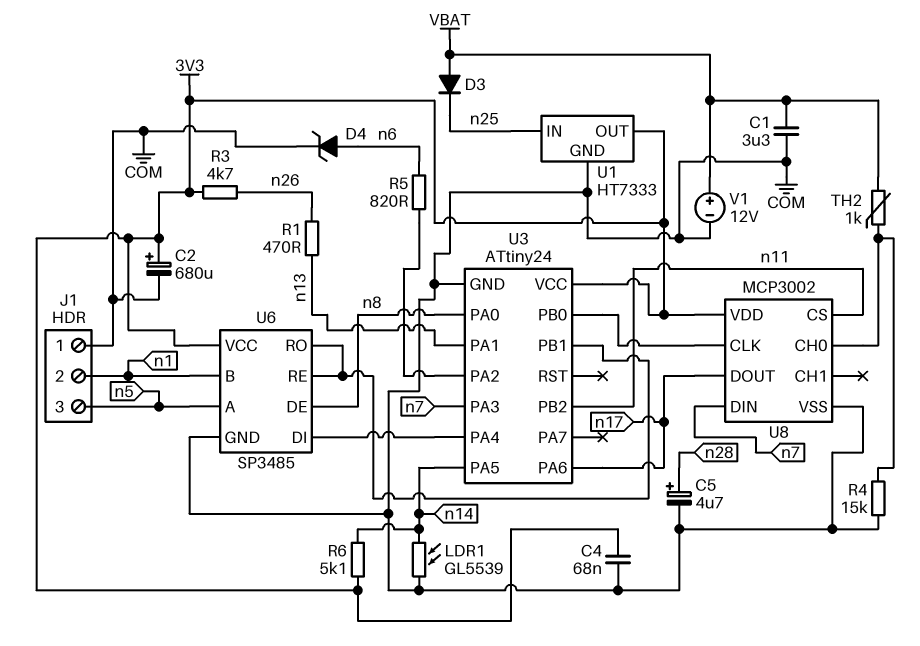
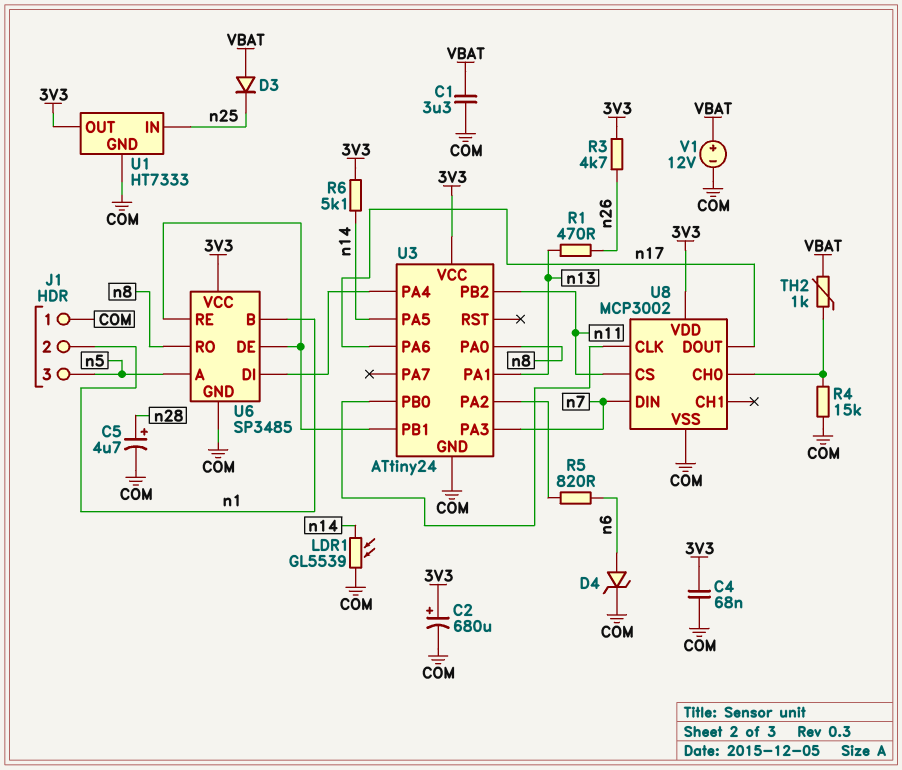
U6 pin DE: n8 -> U3/PB1
U6 pin RO: U3/PB1 -> n8

